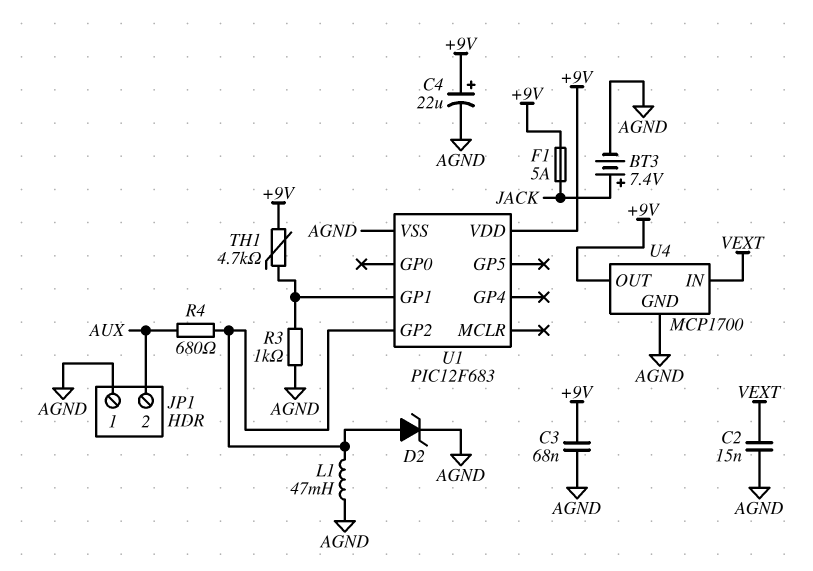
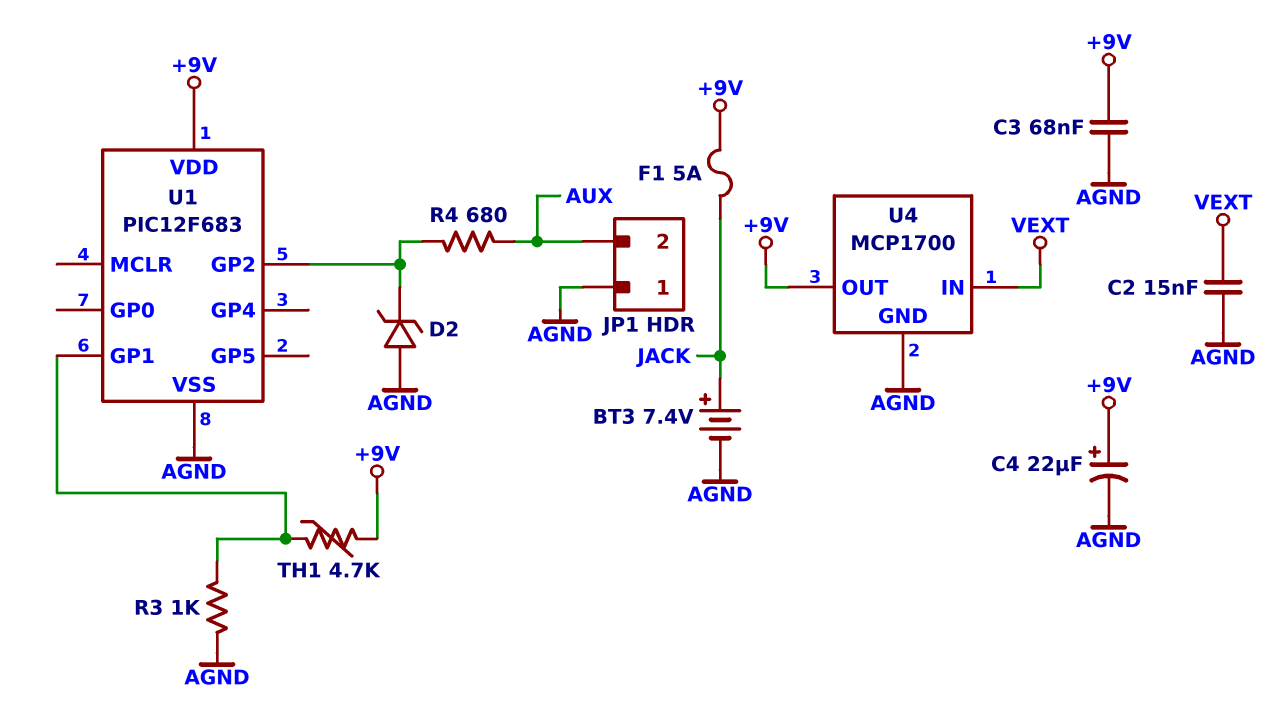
D2: zener (A U1/GP2, K AGND) -> zener (A AGND, K U1/GP2)
L1: 47mH (AGND, U1/GP2) -> none

